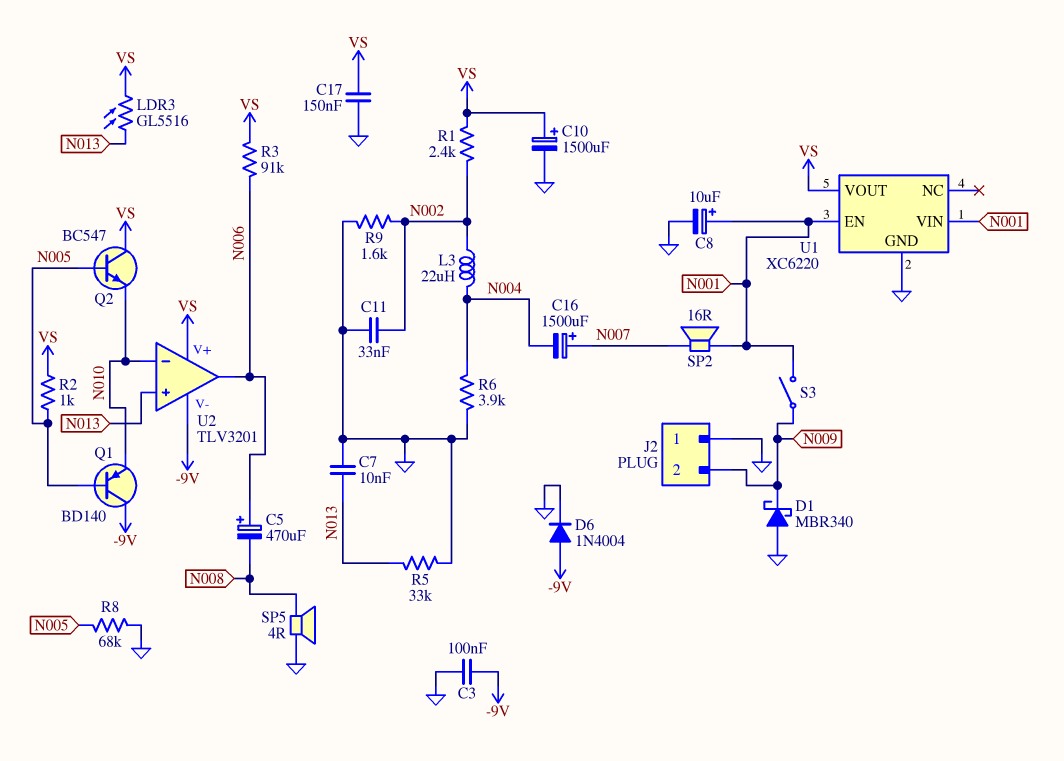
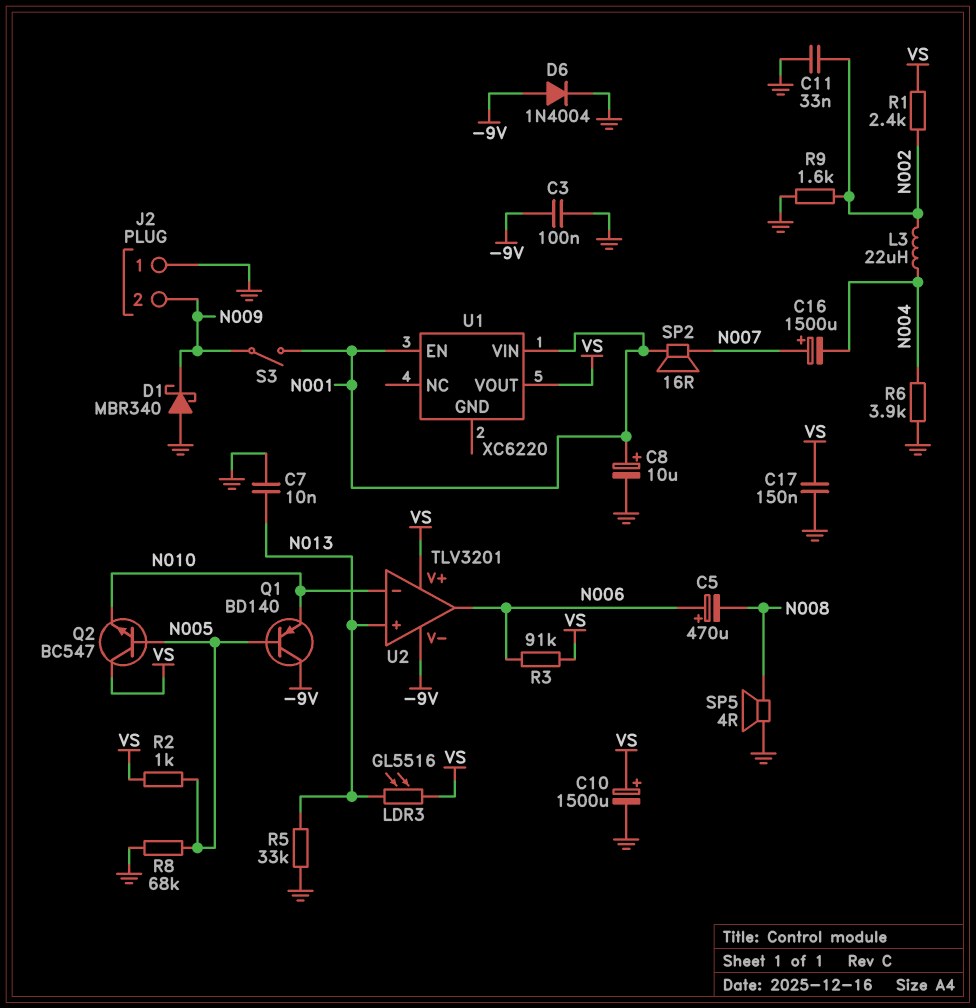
U1 pin GND: GND -> none

